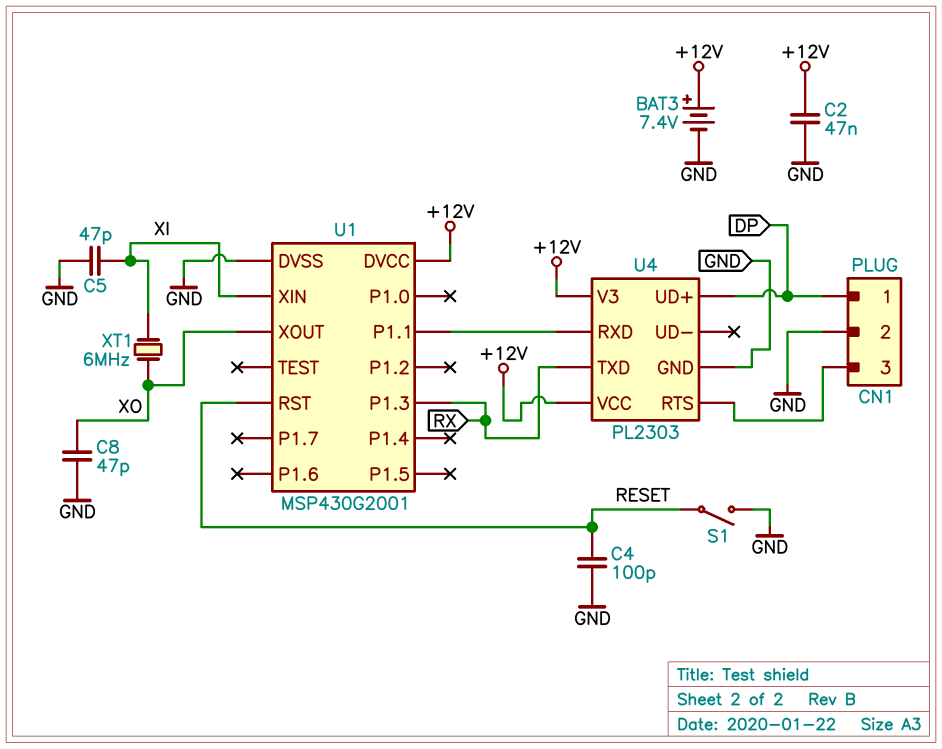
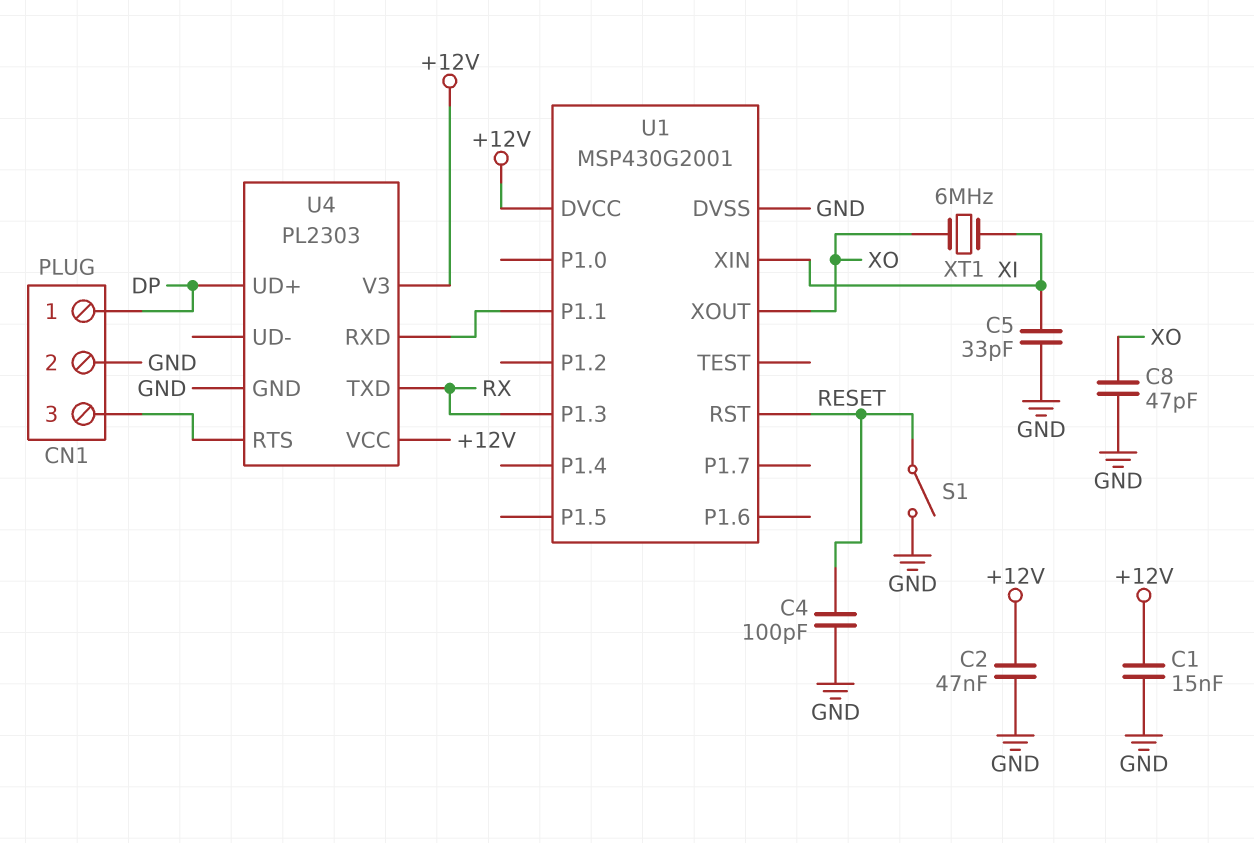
BAT3: 7.4V (plus +12V, minus GND) -> none
C1: none -> 15nF (+12V, GND)
C5: 47pF (GND, XI) -> 33pF (GND, XI)

